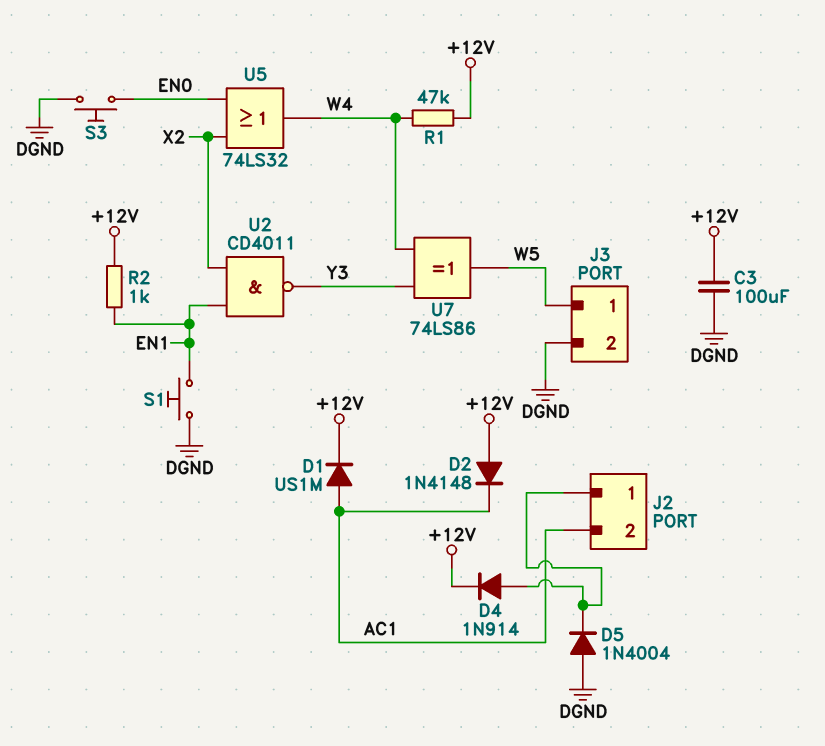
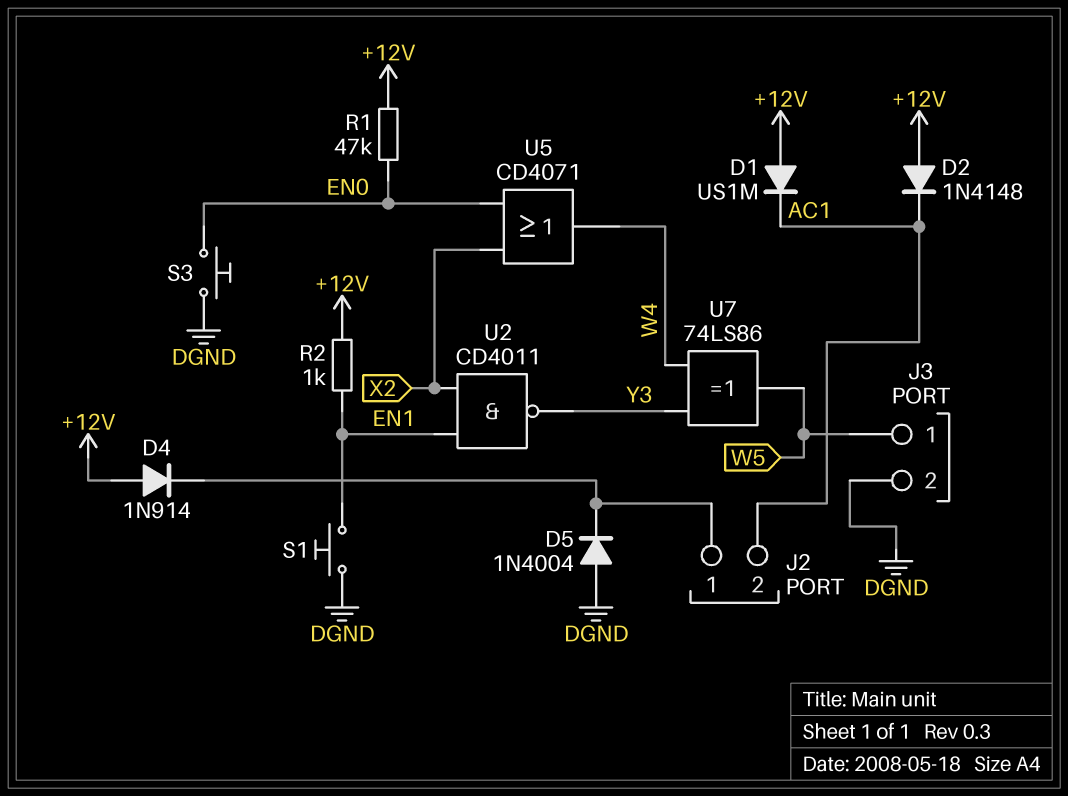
C3: 100uF (+12V, DGND) -> none
D1: diode US1M (A AC1, K +12V) -> diode US1M (A +12V, K AC1)
D4: diode 1N914 (A J2/1, K +12V) -> diode 1N914 (A +12V, K J2/1)
R1: 47k (+12V, W4) -> 47k (+12V, EN0)
U5: OR 74LS32 (in EN0, in X2, out W4) -> OR CD4071 (in EN0, in X2, out W4)

